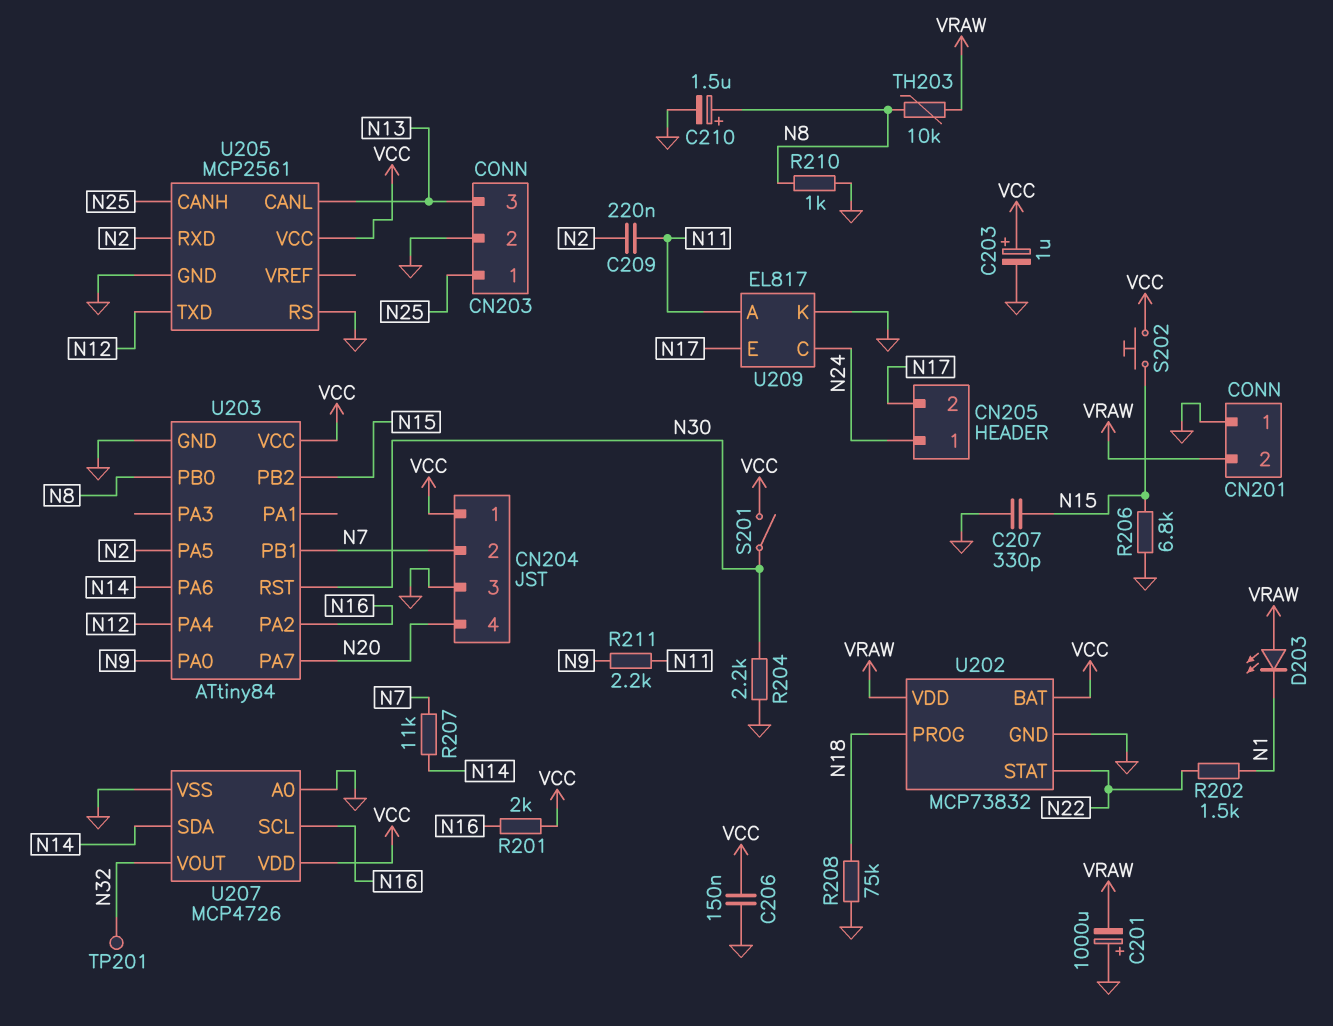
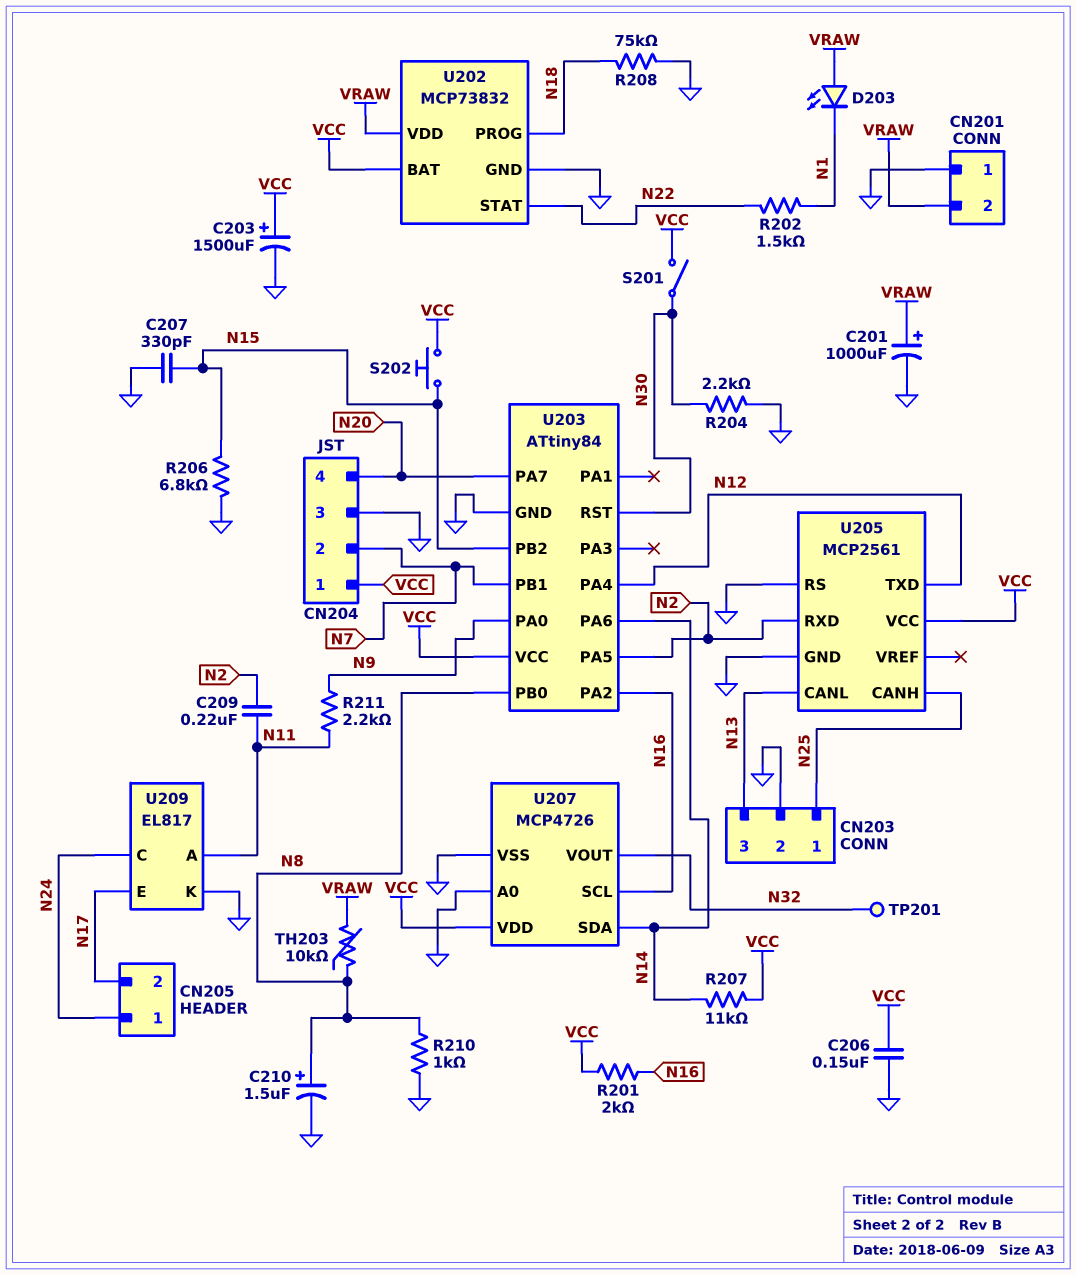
C201: 1000uF (plus GND, minus VRAW) -> 1000uF (plus VRAW, minus GND)
C203: 1uF (plus VCC, minus GND) -> 1500uF (plus VCC, minus GND)
R207: 11k (N7, N14) -> 11k (N14, VCC)

